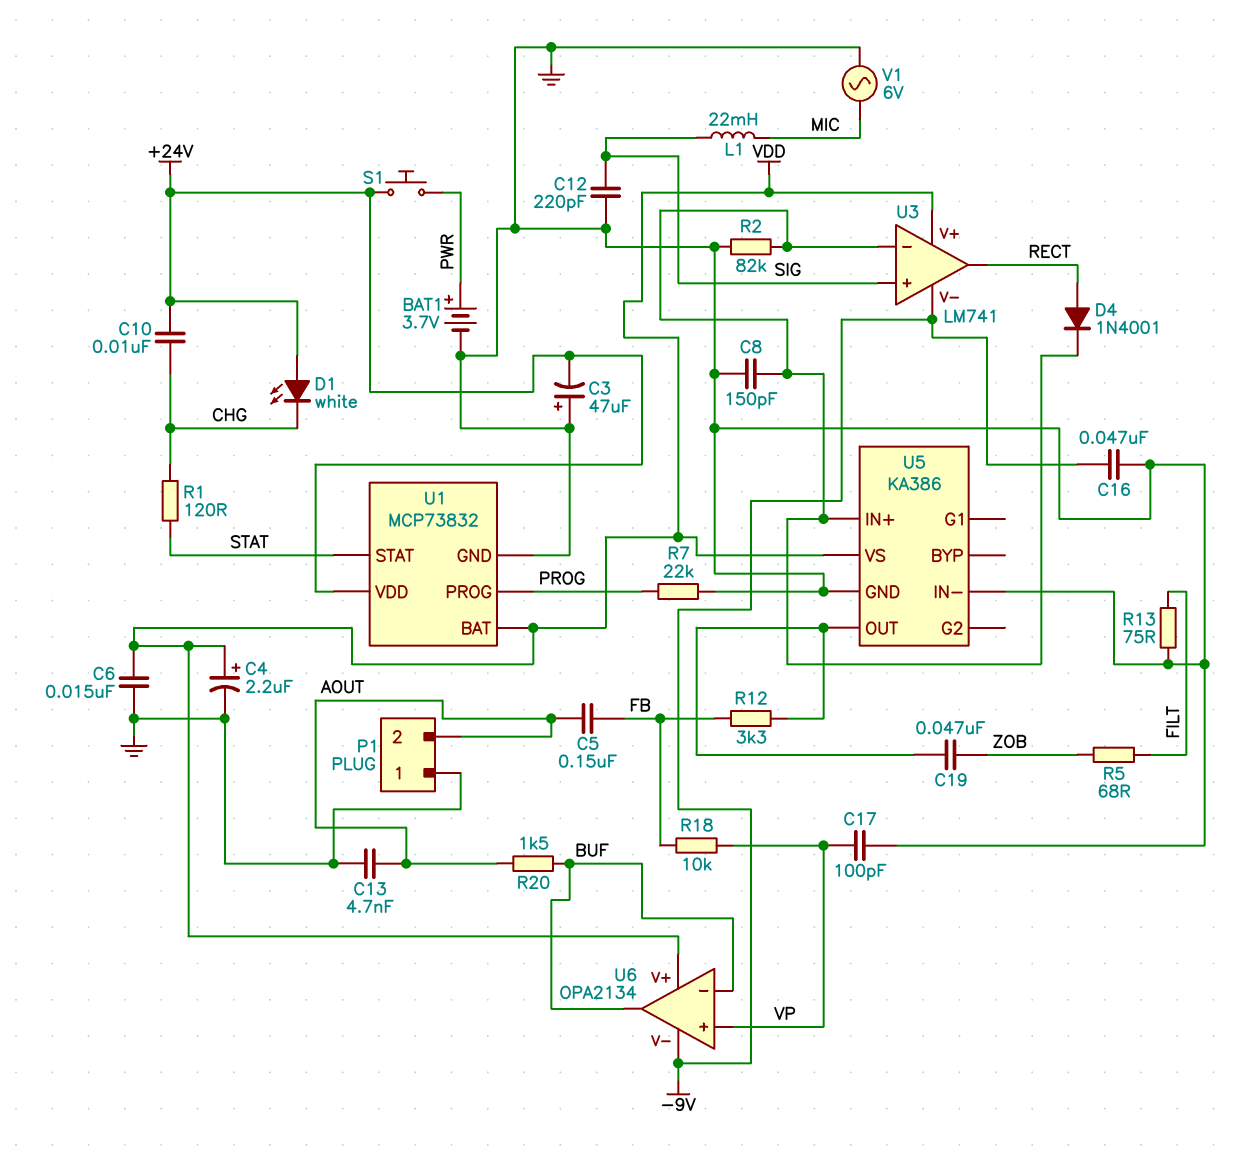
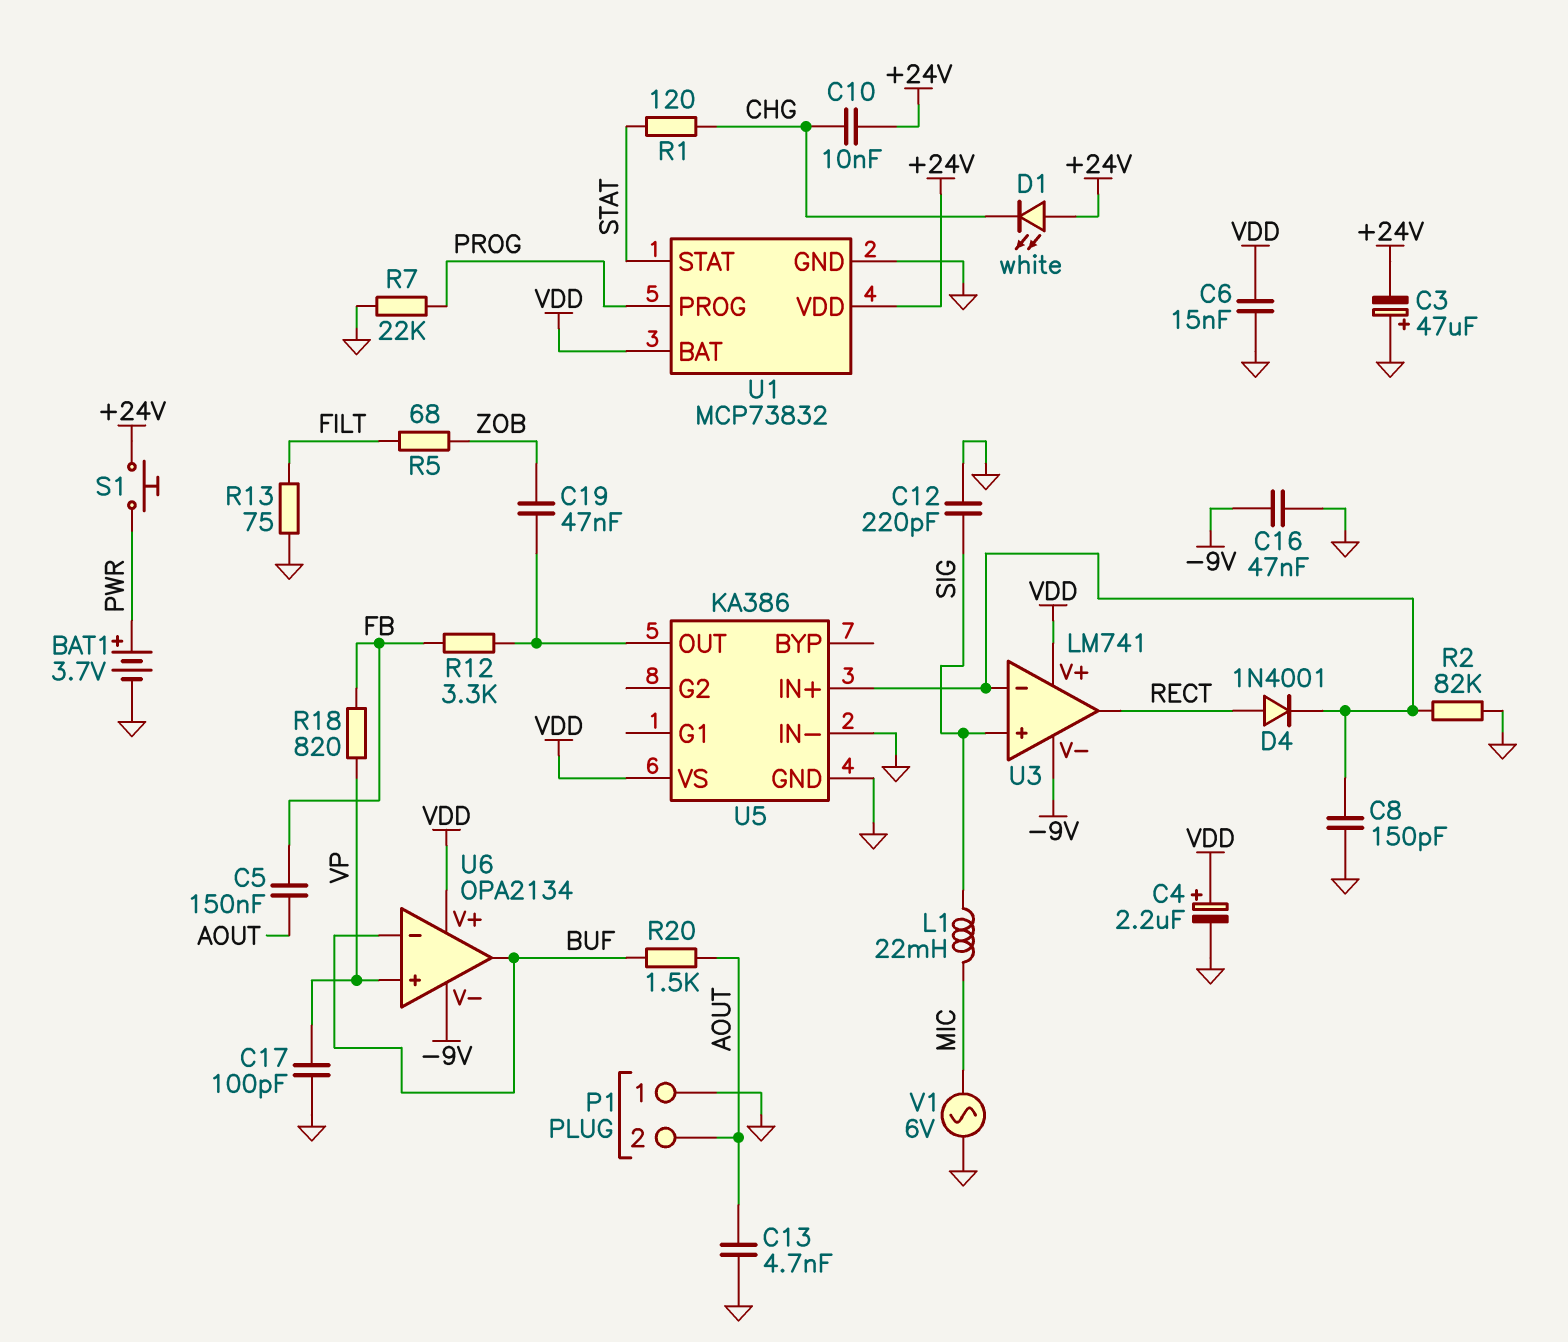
R18: 10k (FB, VP) -> 820 (FB, VP)

